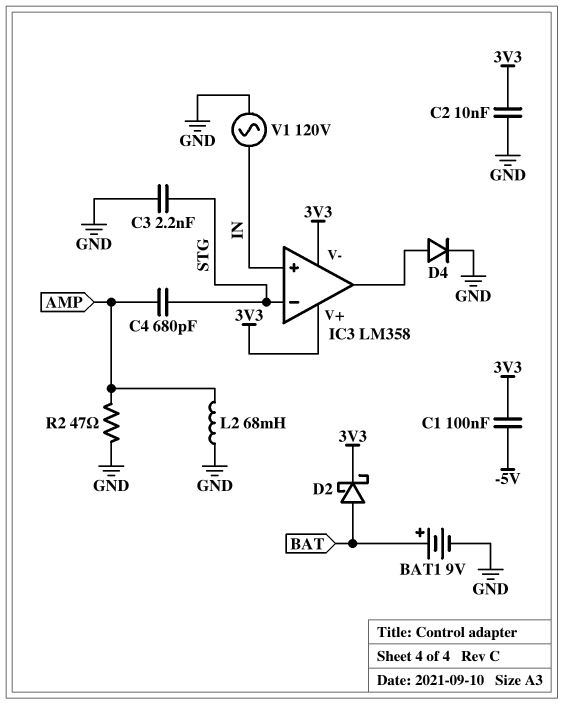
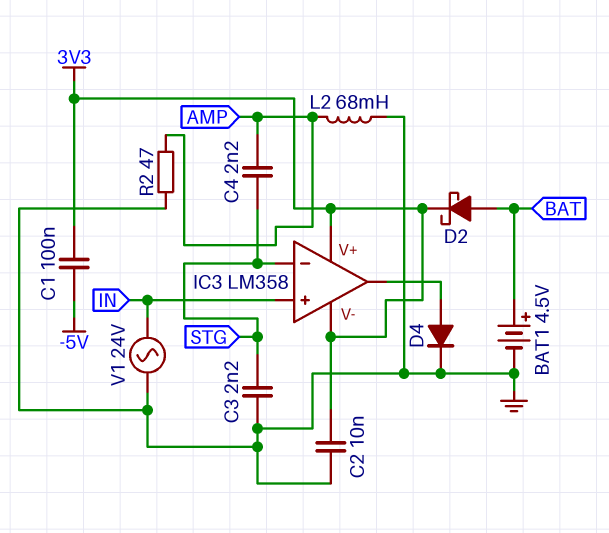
BAT1: 9V (plus BAT, minus GND) -> 4.5V (plus BAT, minus GND)
C4: 680pF (AMP, STG) -> 2.2nF (AMP, STG)
V1: AC 120V (GND, IN) -> AC 24V (GND, IN)

